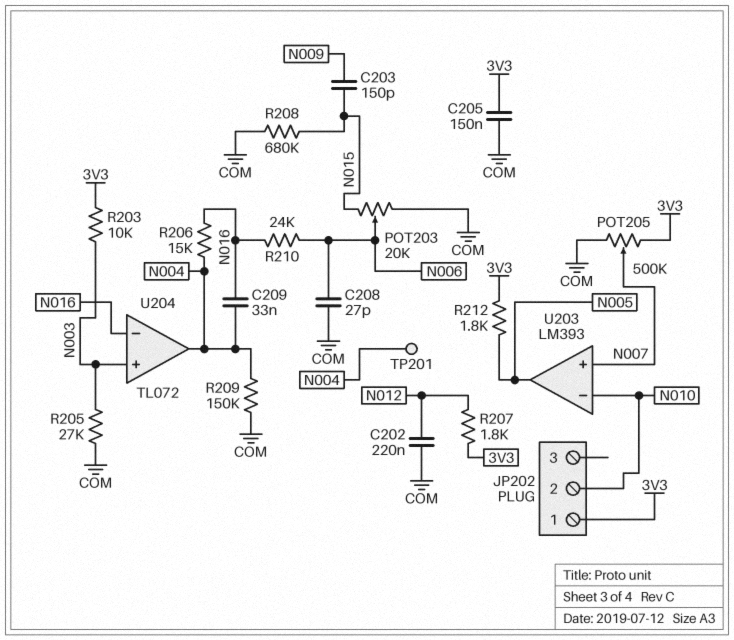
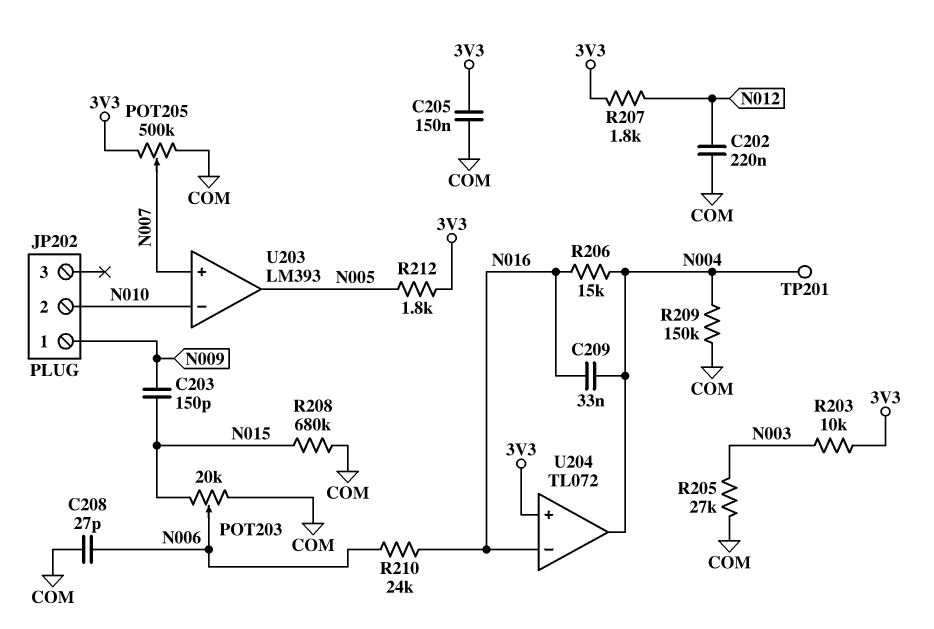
JP202 pin 1: 3V3 -> N009
U204 pin in+: N003 -> 3V3

